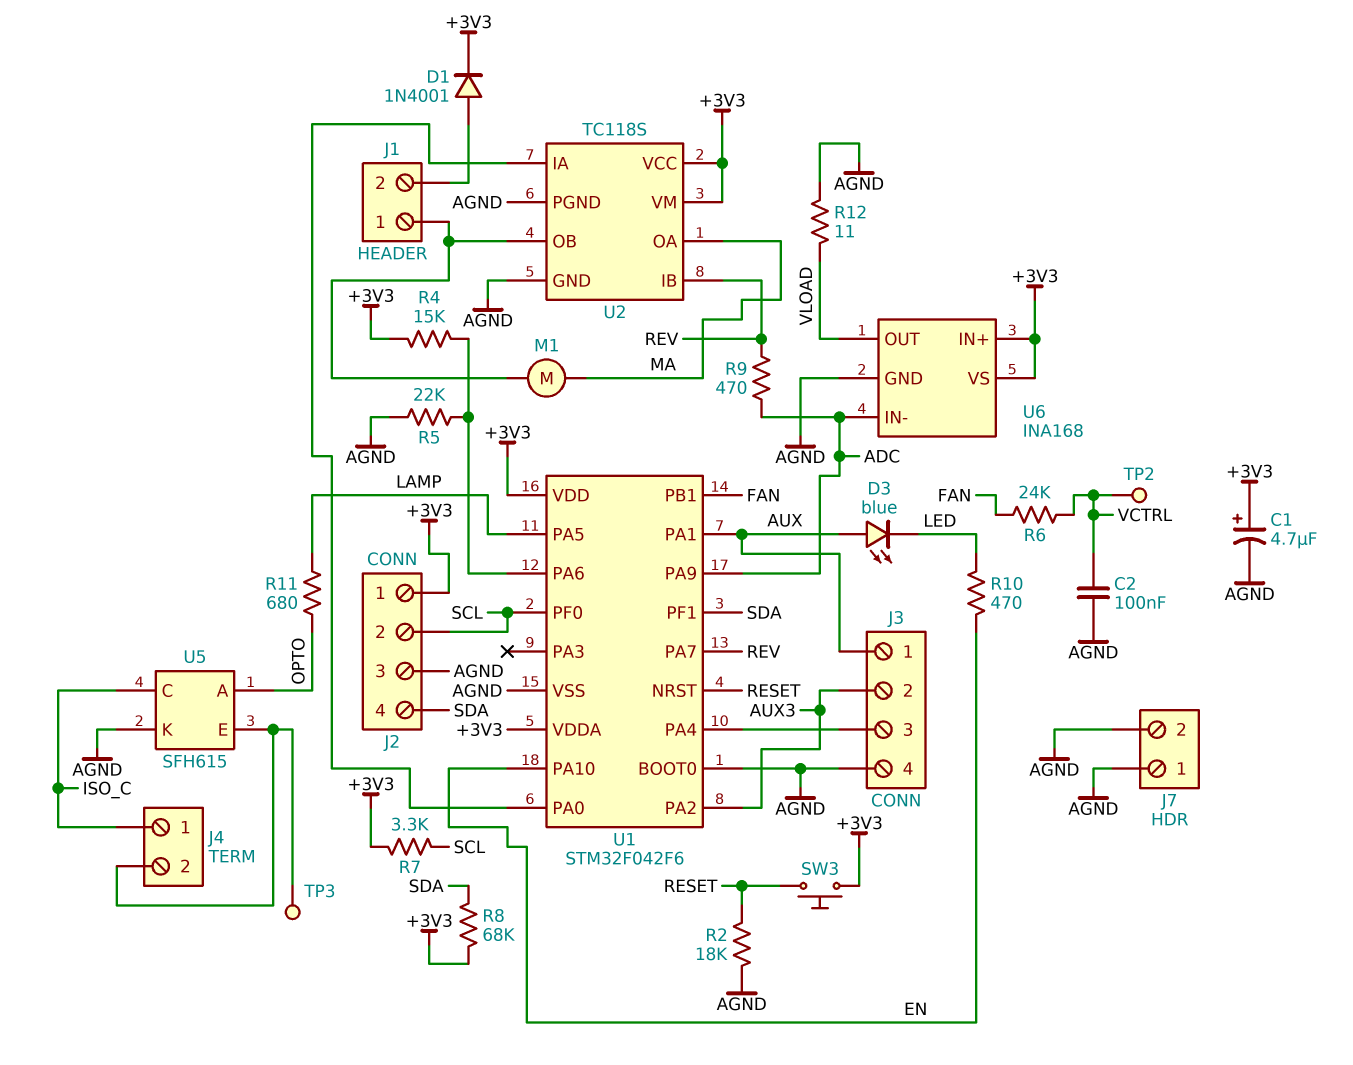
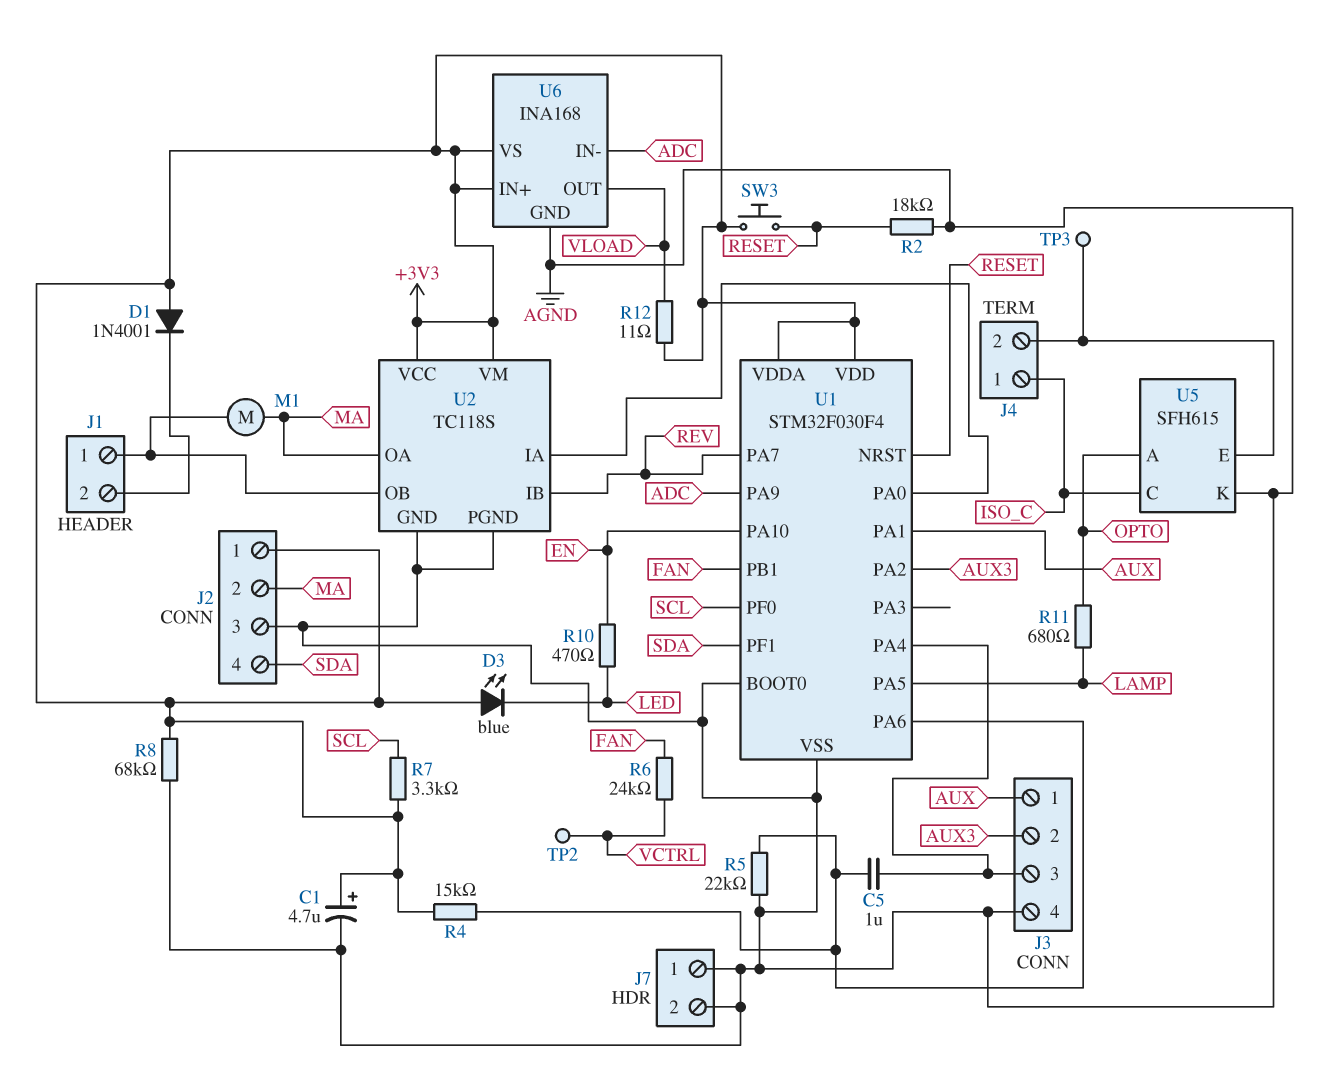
C2: 100nF (AGND, VCTRL) -> none
C5: none -> 1uF (J3/3, U1/PA6)
D1: diode 1N4001 (A J1/2, K +3V3) -> diode 1N4001 (A +3V3, K J1/2)
D3: LED blue (A AUX, K LED) -> LED blue (A +3V3, K LED)
J2 pin 2: SCL -> MA
R8: 68k (+3V3, SDA) -> 68k (+3V3, AGND)
R9: 470 (ADC, REV) -> none
R12: 11 (AGND, VLOAD) -> 11 (+3V3, VLOAD)
U1: STM32F042F6 -> STM32F030F4

